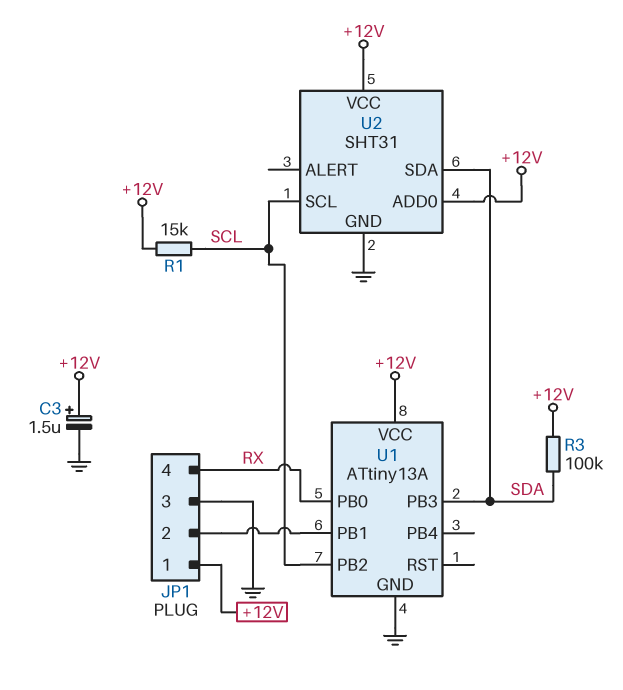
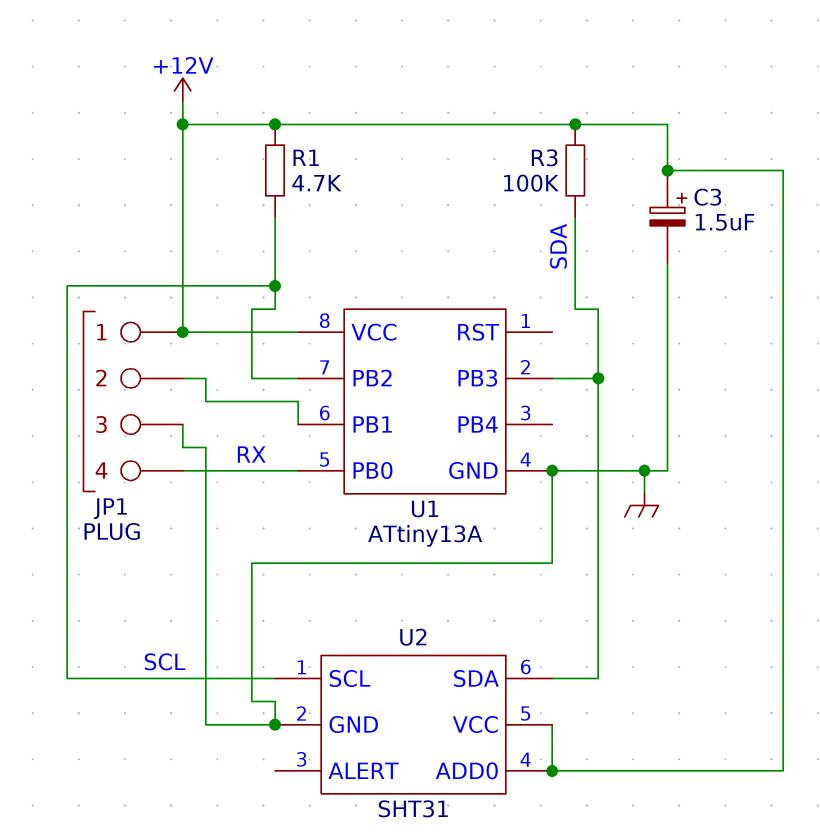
R1: 15k (+12V, SCL) -> 4.7k (+12V, SCL)

